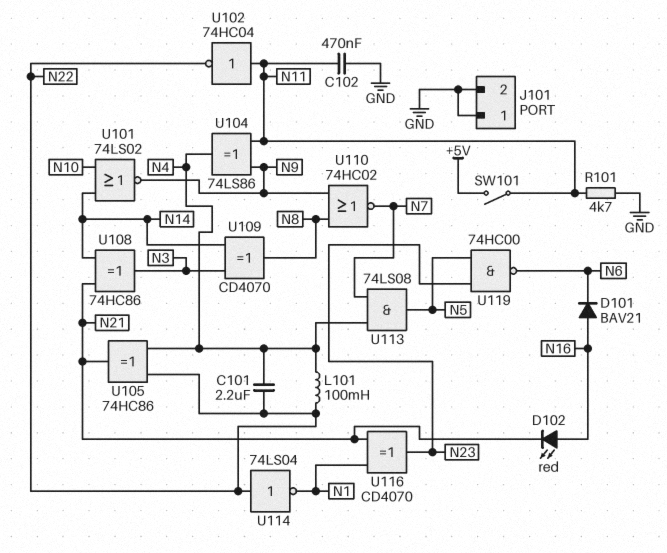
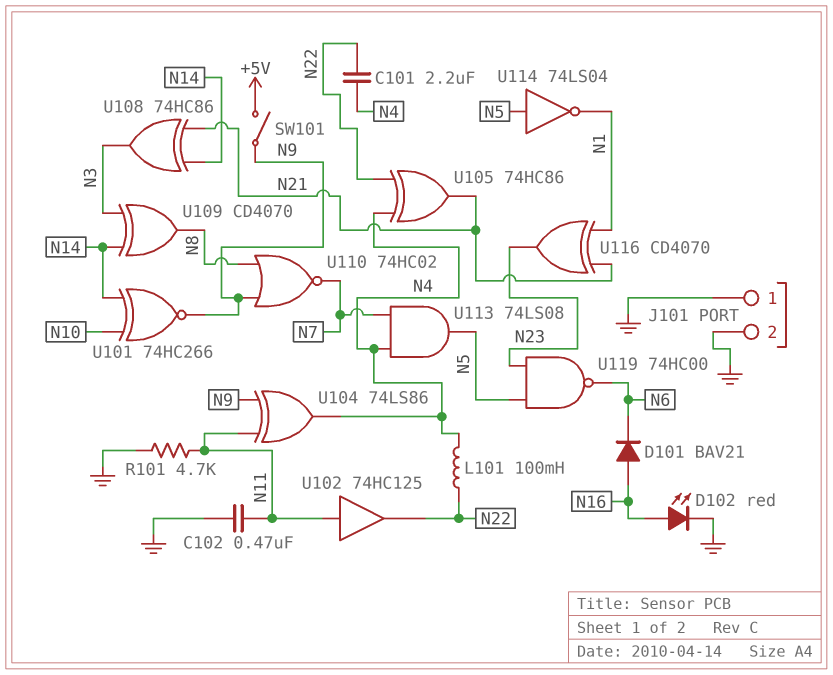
D102: LED red (A N16, K N21) -> LED red (A N16, K GND)
SW101: switch (+5V, N11) -> switch (+5V, N9)
U101: NOR 74LS02 (in N10, in N14, out N9) -> XNOR 74HC266 (in N10, in N14, out N9)
U102: NOT 74HC04 (in N11, out N22) -> buffer 74HC125 (in N11, out N22)
U114: NOT 74LS04 (in N22, out N1) -> NOT 74LS04 (in N5, out N1)

